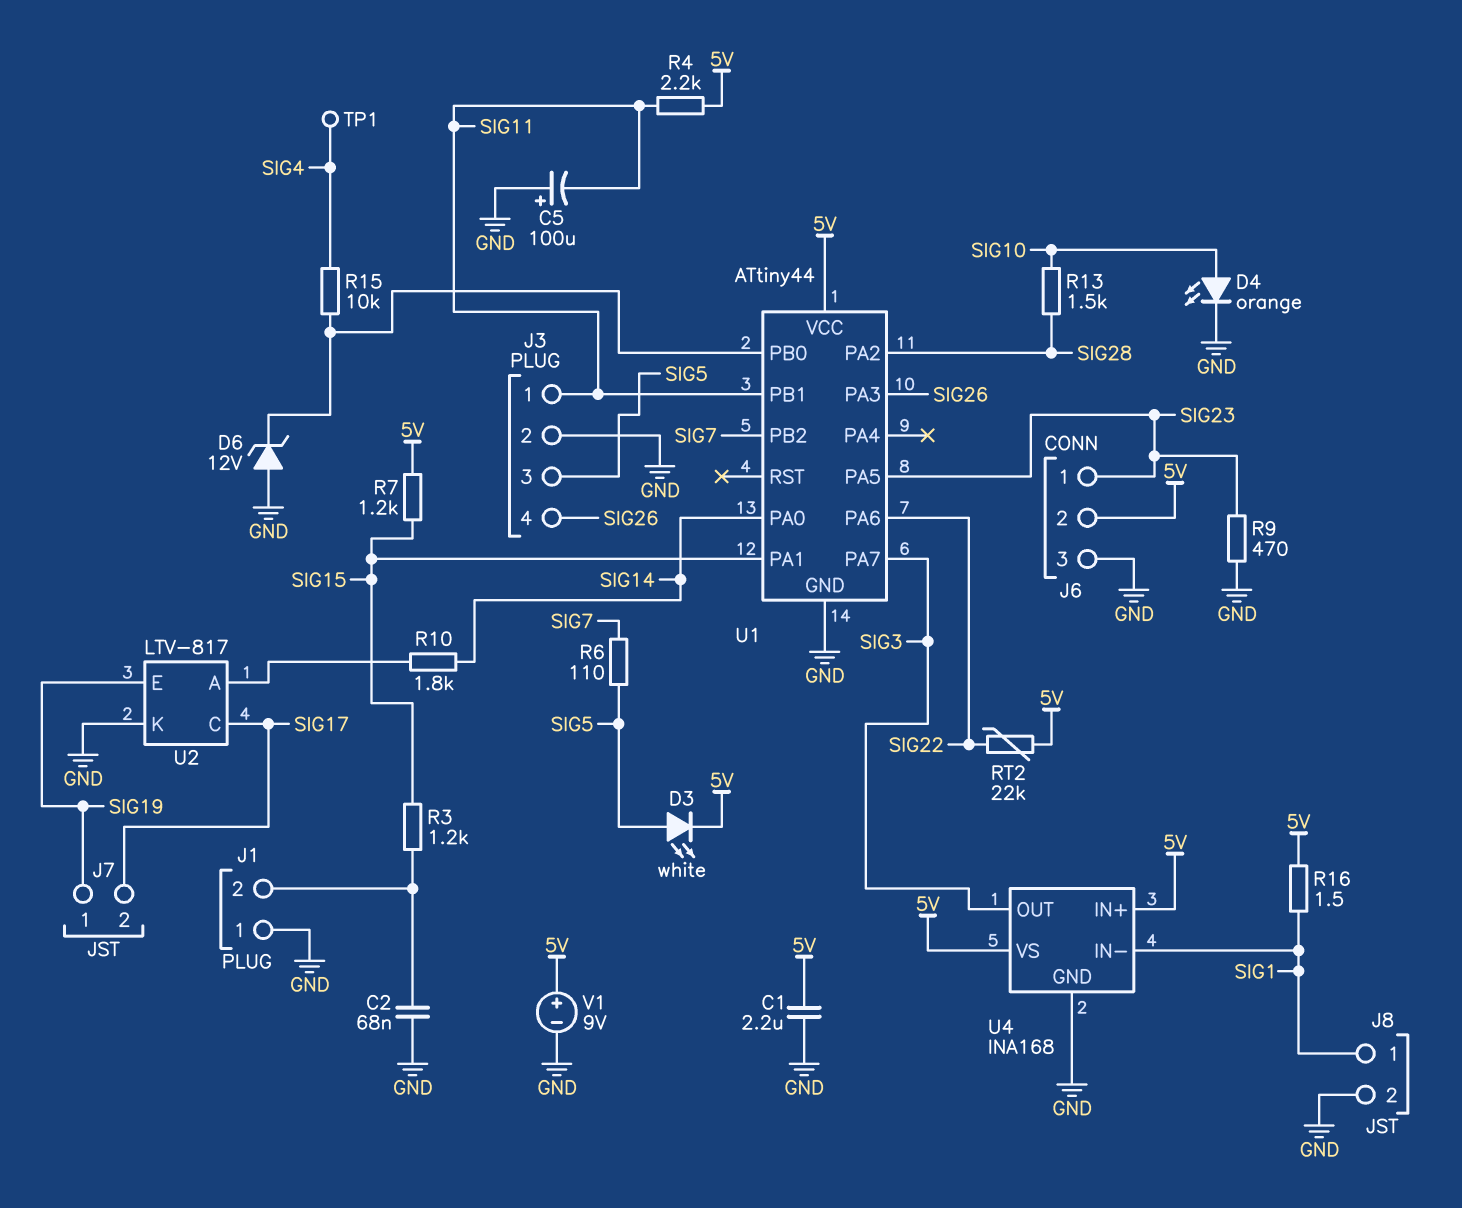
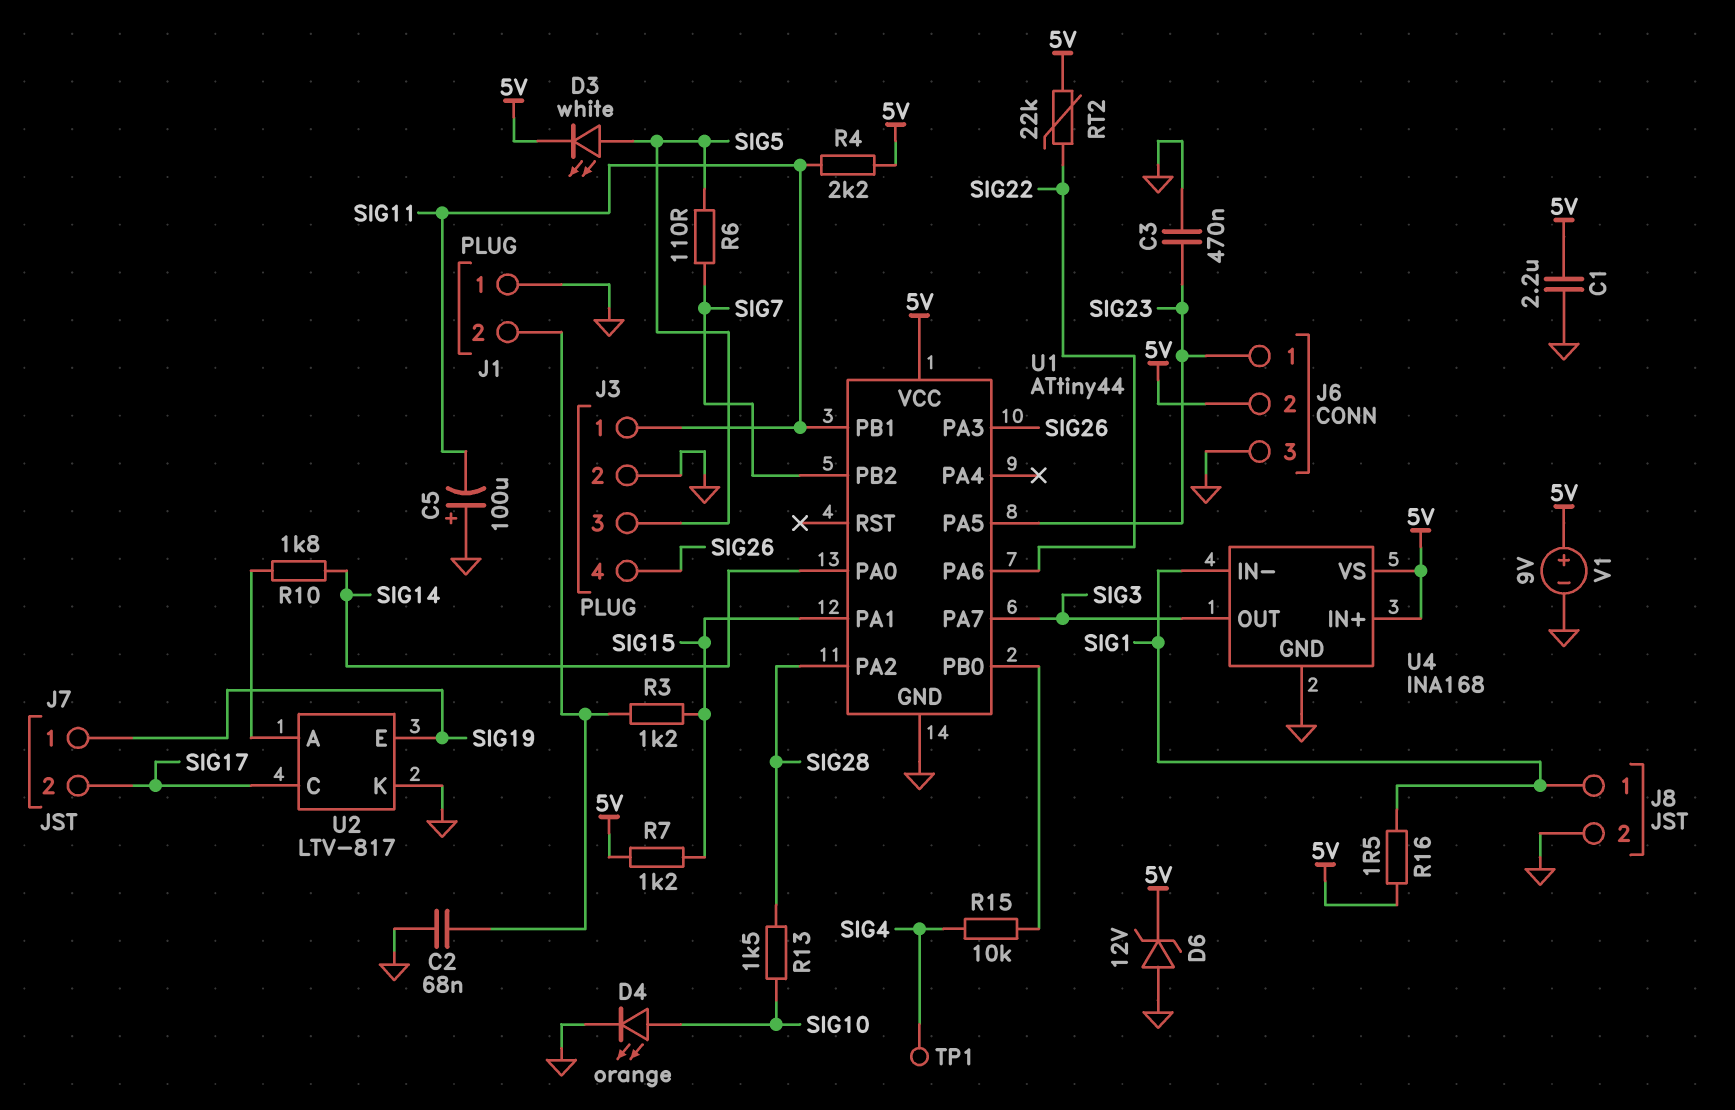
C3: none -> 470nF (GND, SIG23)
D6: zener 12V (A GND, K U1/PB0) -> zener 12V (A GND, K 5V)
R9: 470 (GND, SIG23) -> none

